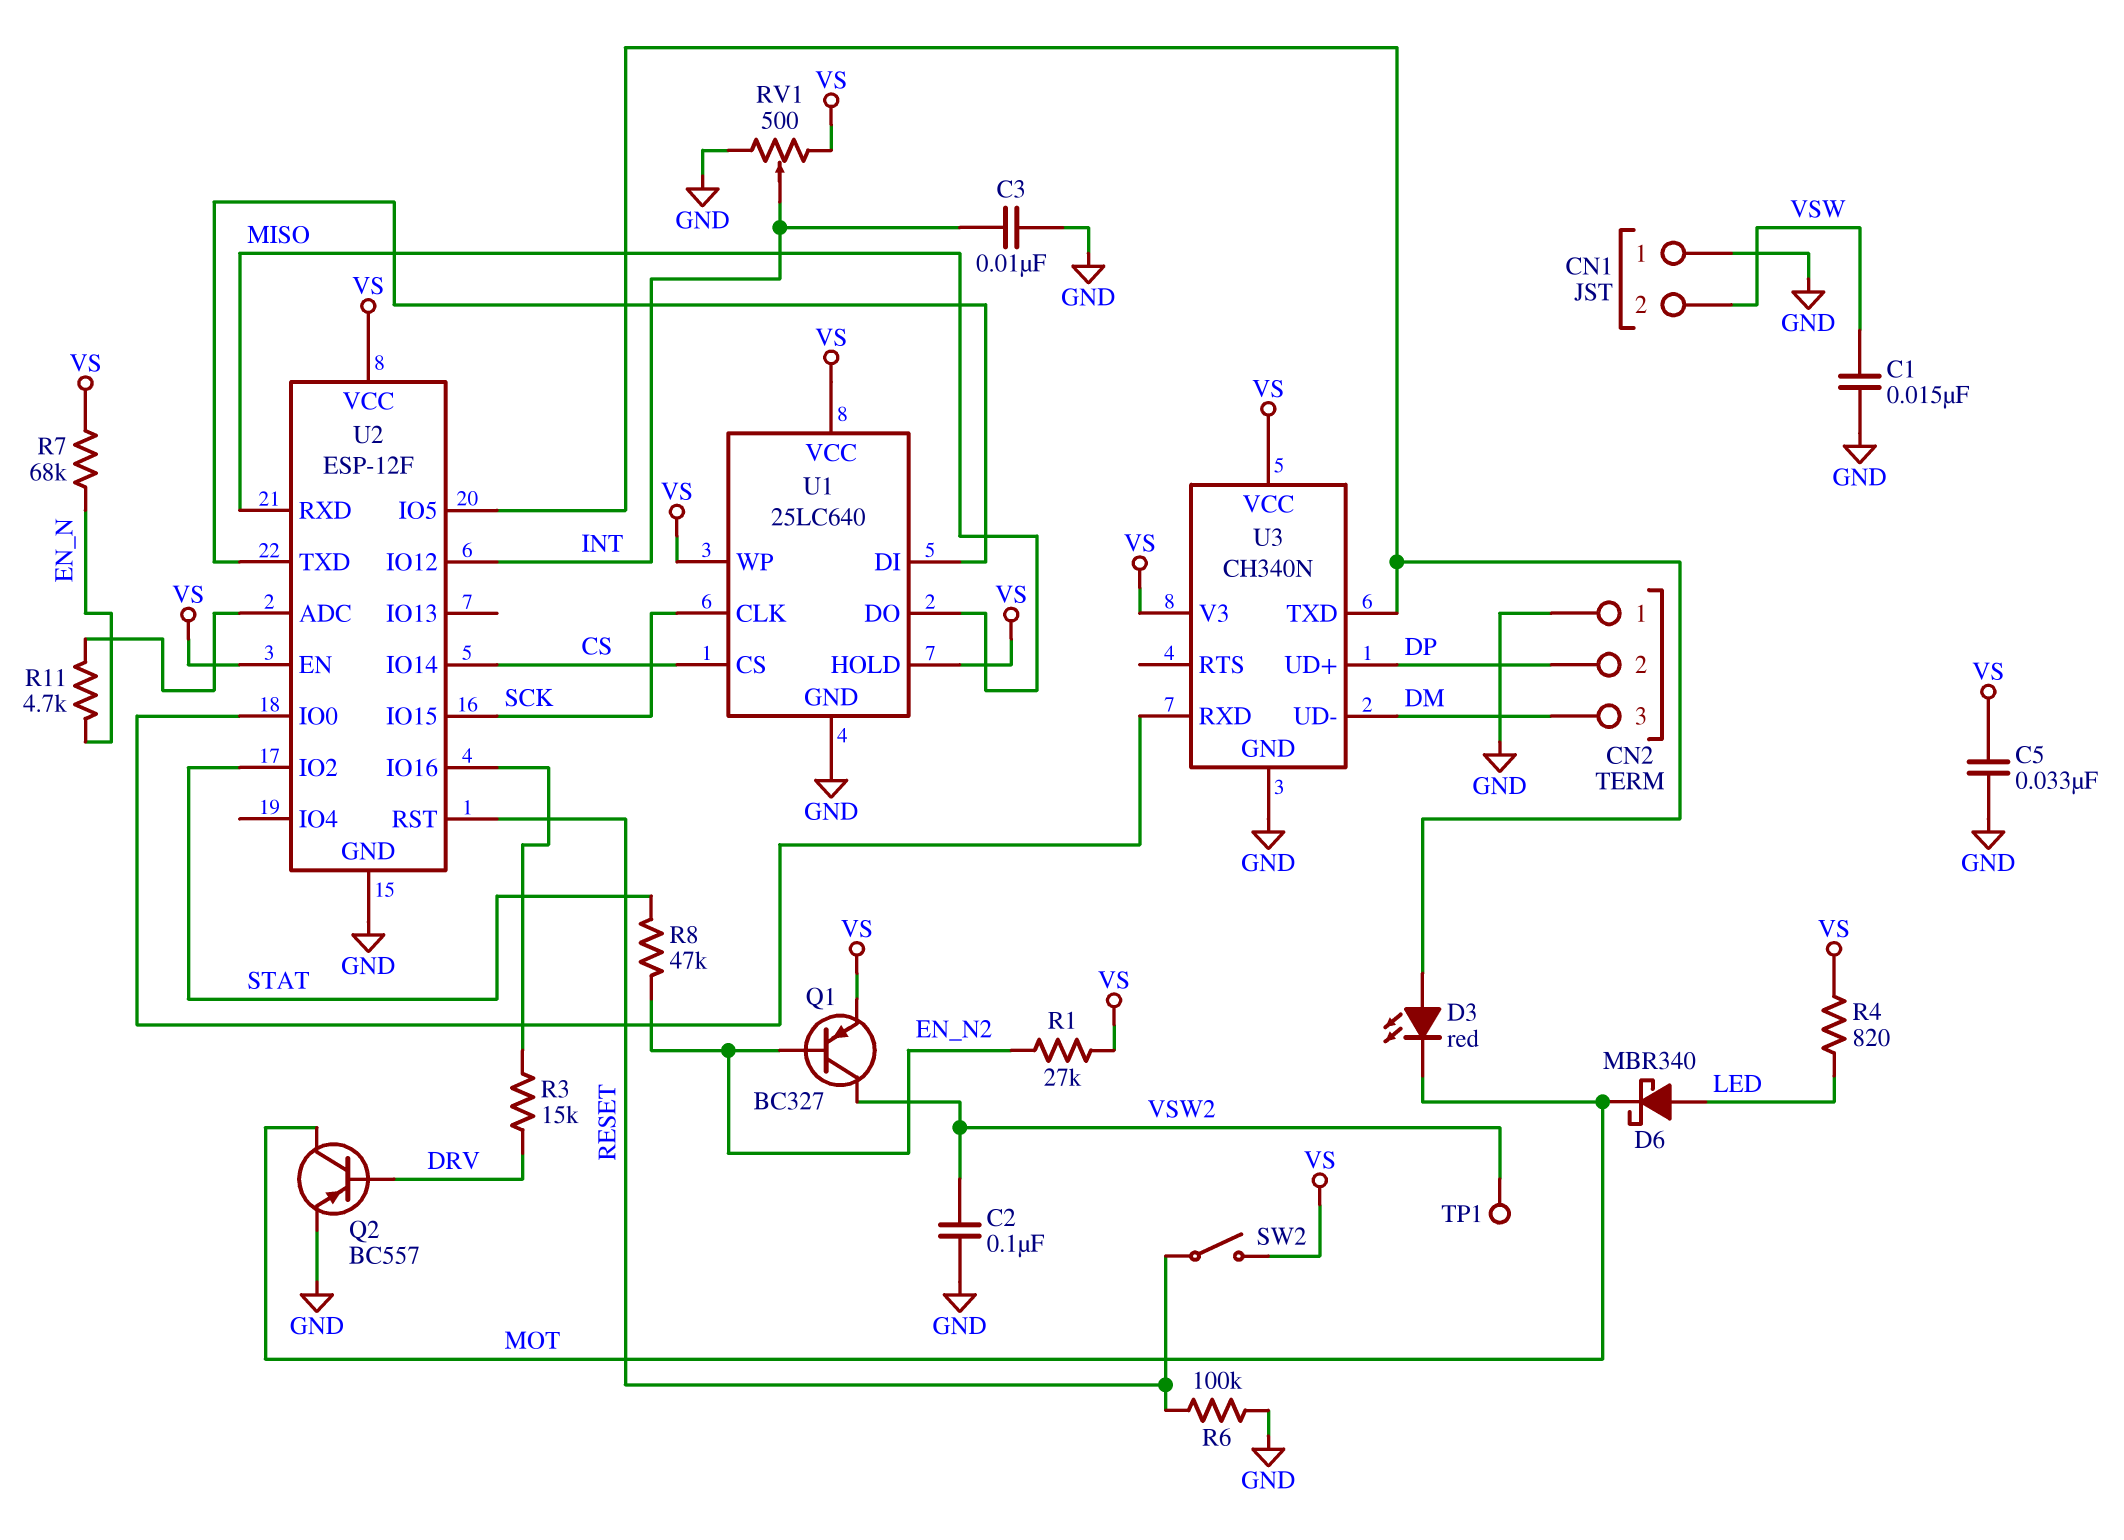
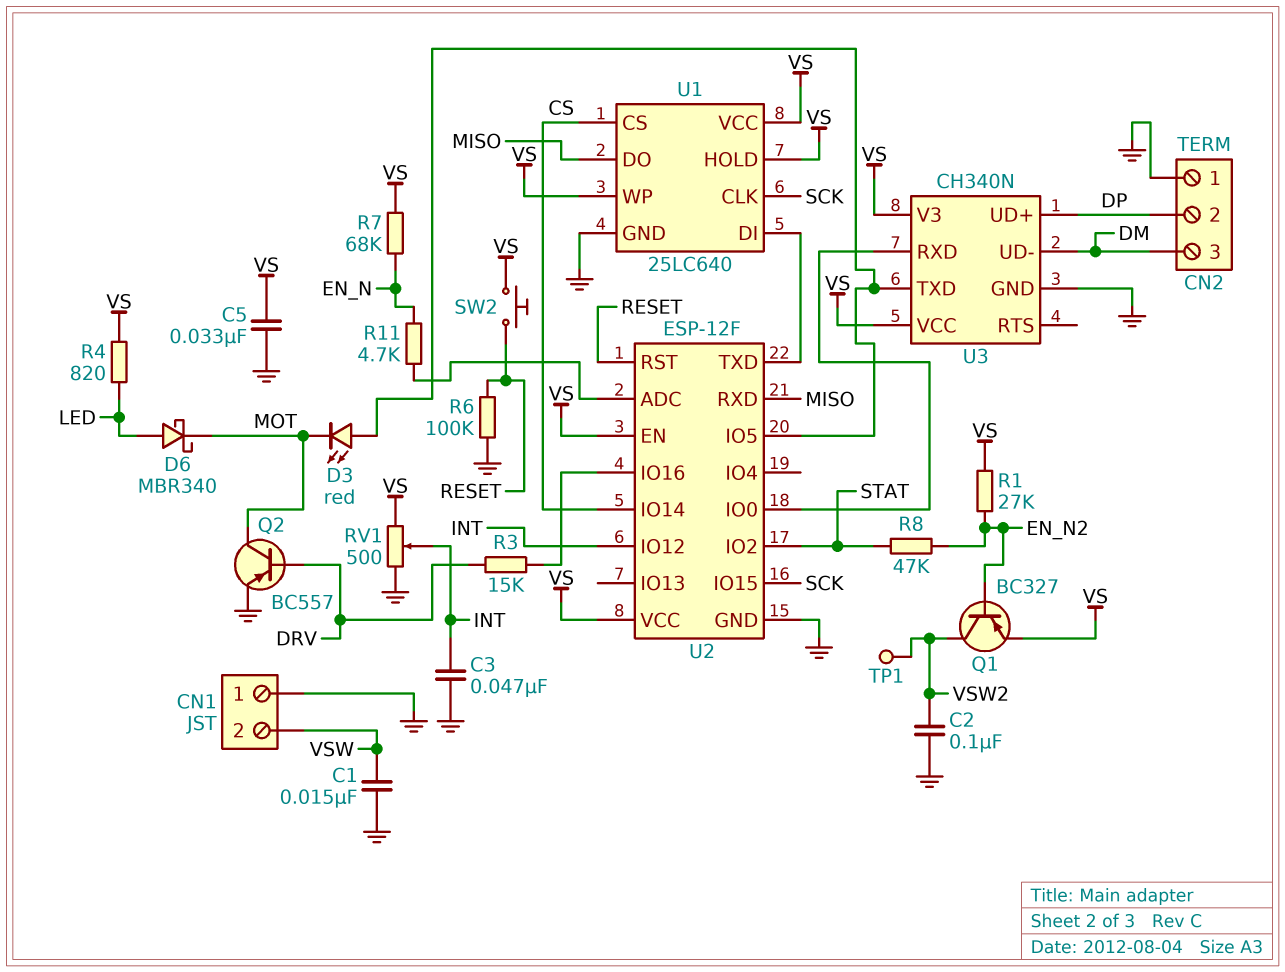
C3: 10nF (GND, INT) -> 47nF (GND, INT)
SW2: switch (RESET, VS) -> button (RESET, VS)

